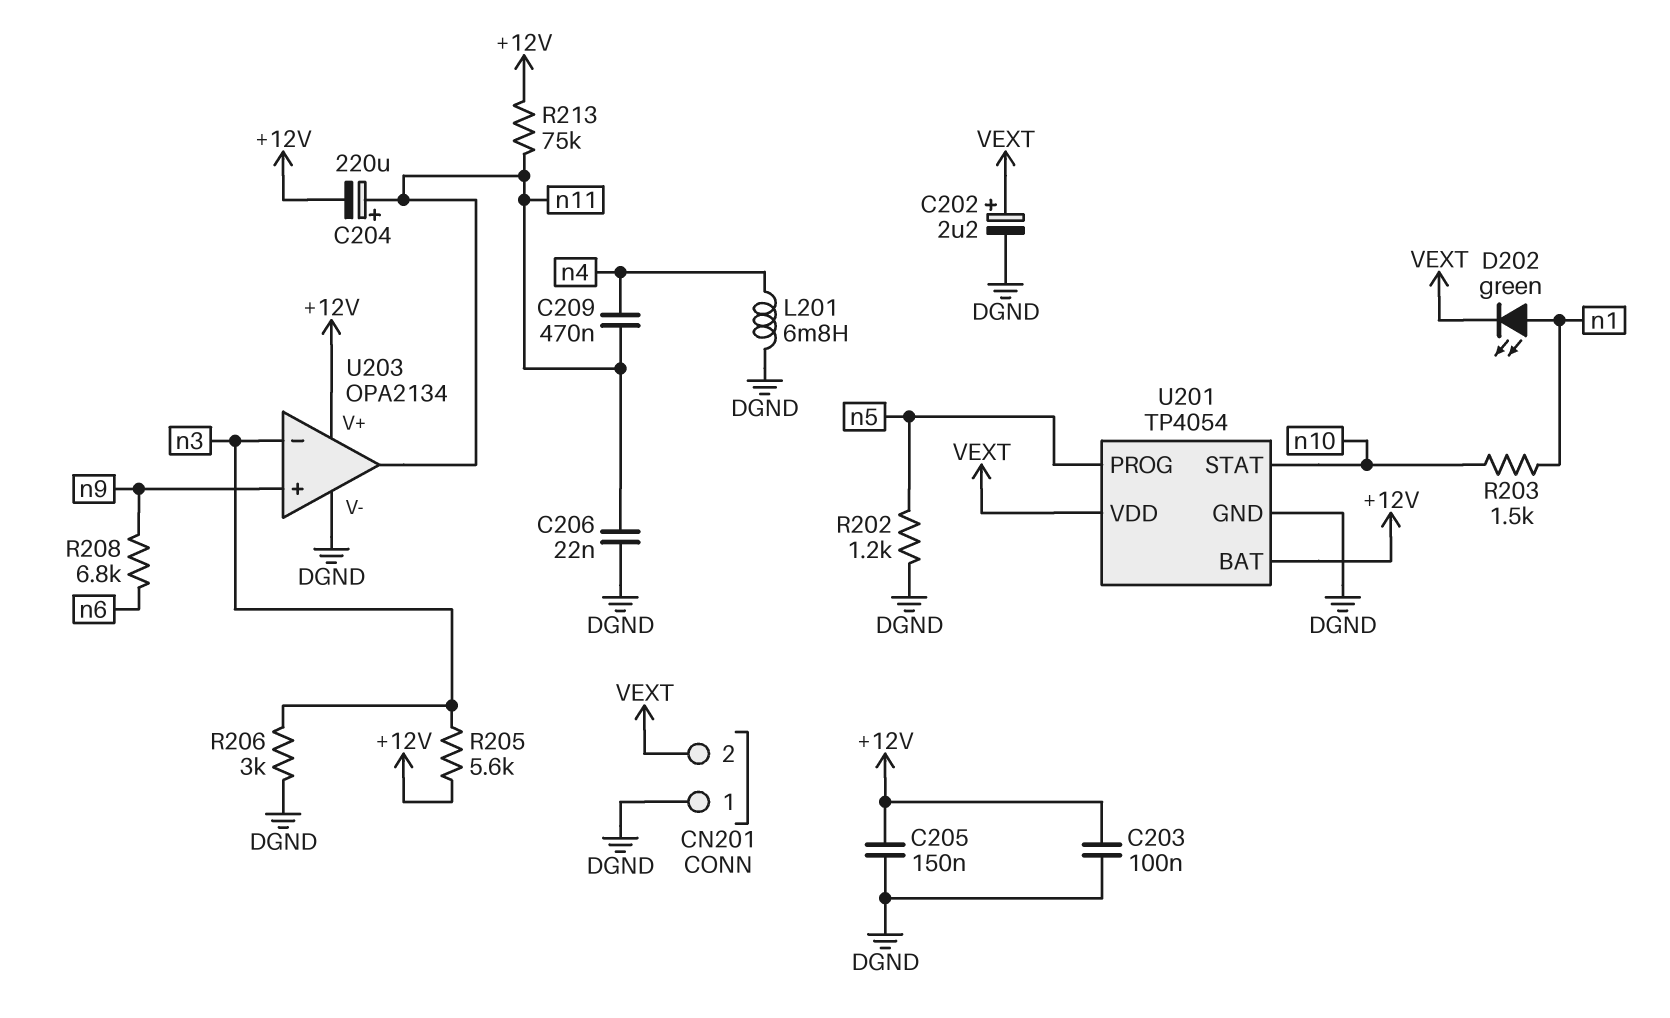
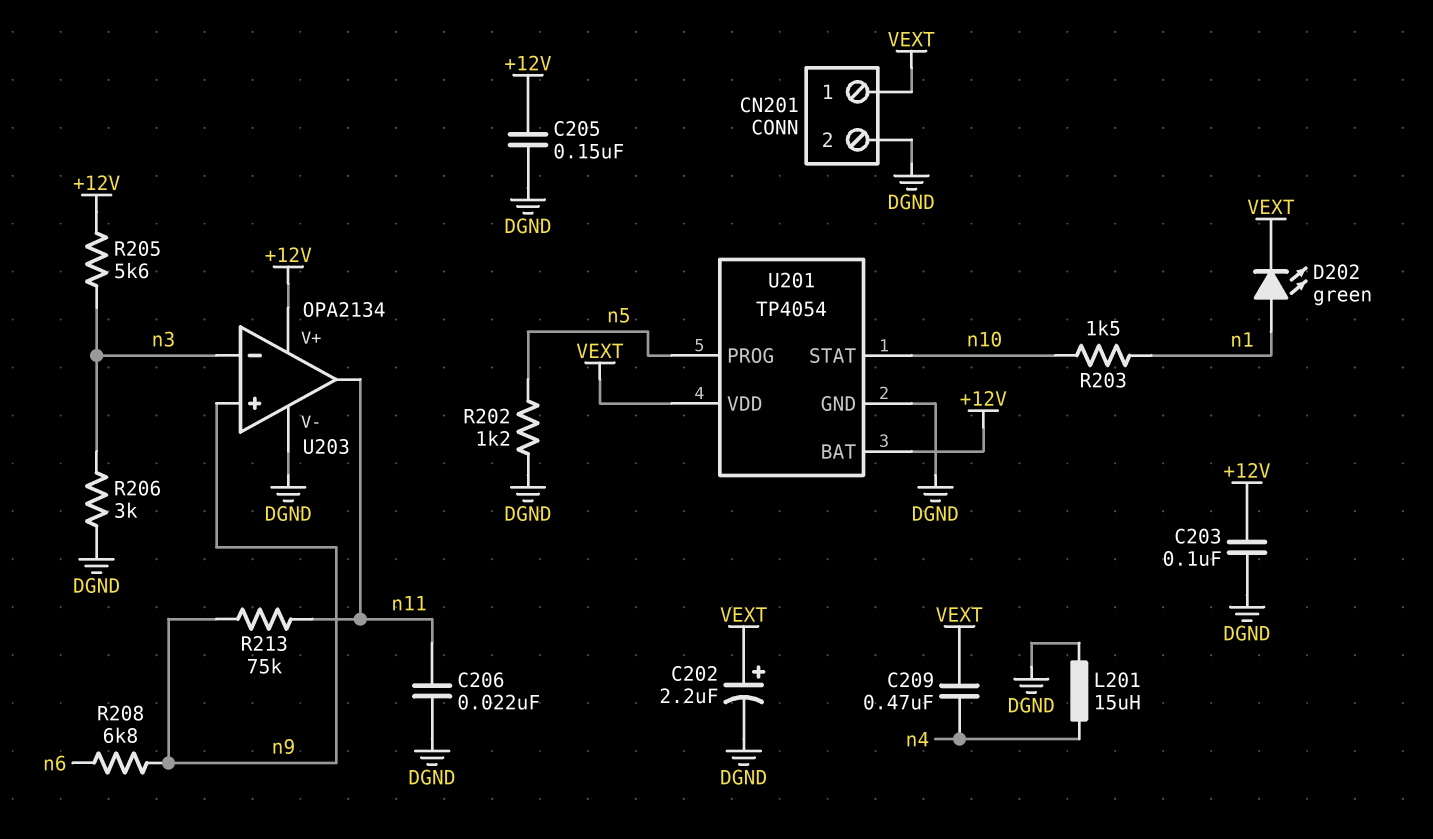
C204: 220uF (plus n11, minus +12V) -> none
C209: 470nF (n4, n11) -> 470nF (VEXT, n4)
CN201 pin 1: DGND -> VEXT
CN201 pin 2: VEXT -> DGND
L201: 6.8mH (DGND, n4) -> 15uH (DGND, n4)
R213: 75k (+12V, n11) -> 75k (n9, n11)

